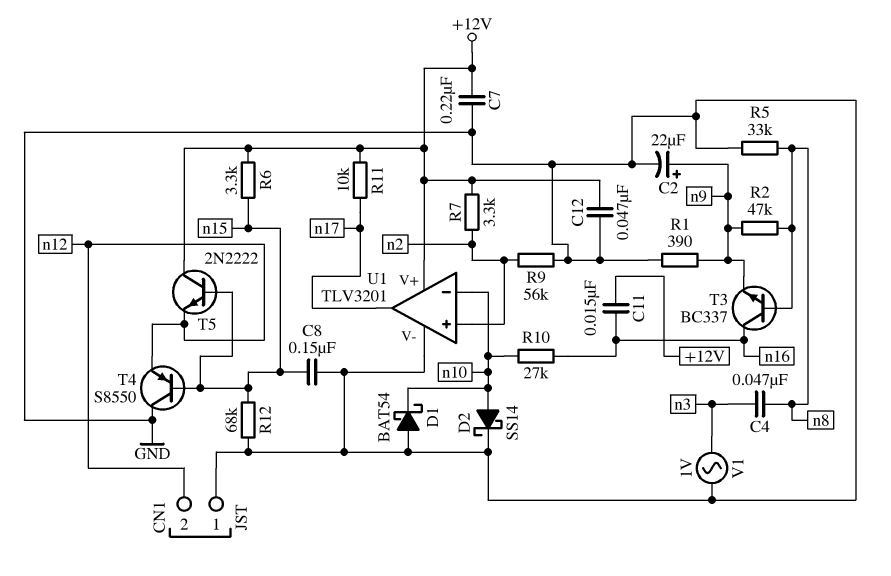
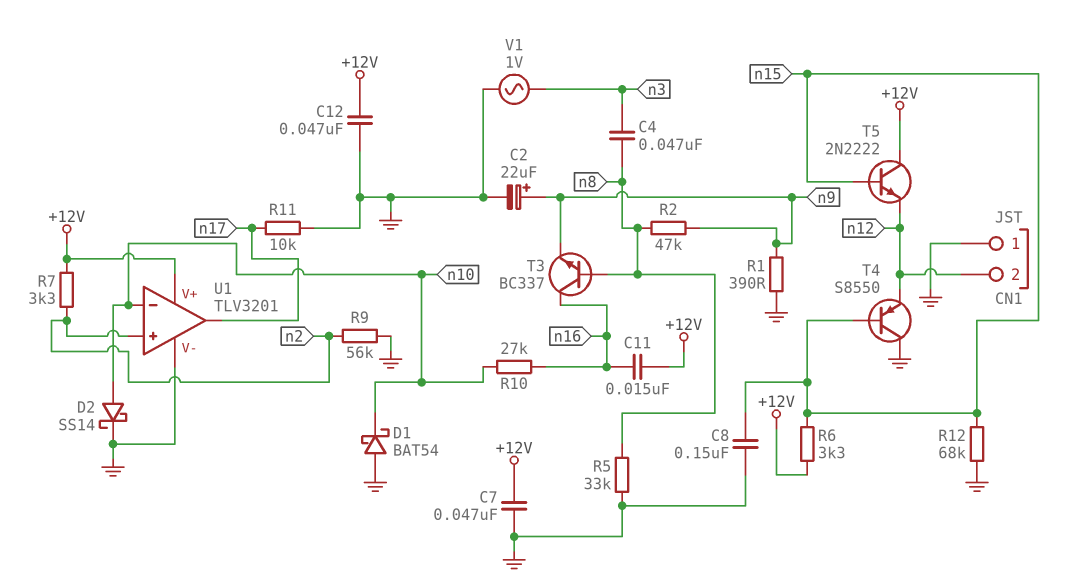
C7: 220nF (+12V, GND) -> 47nF (+12V, GND)
R11: 10k (+12V, n17) -> 10k (GND, n17)

